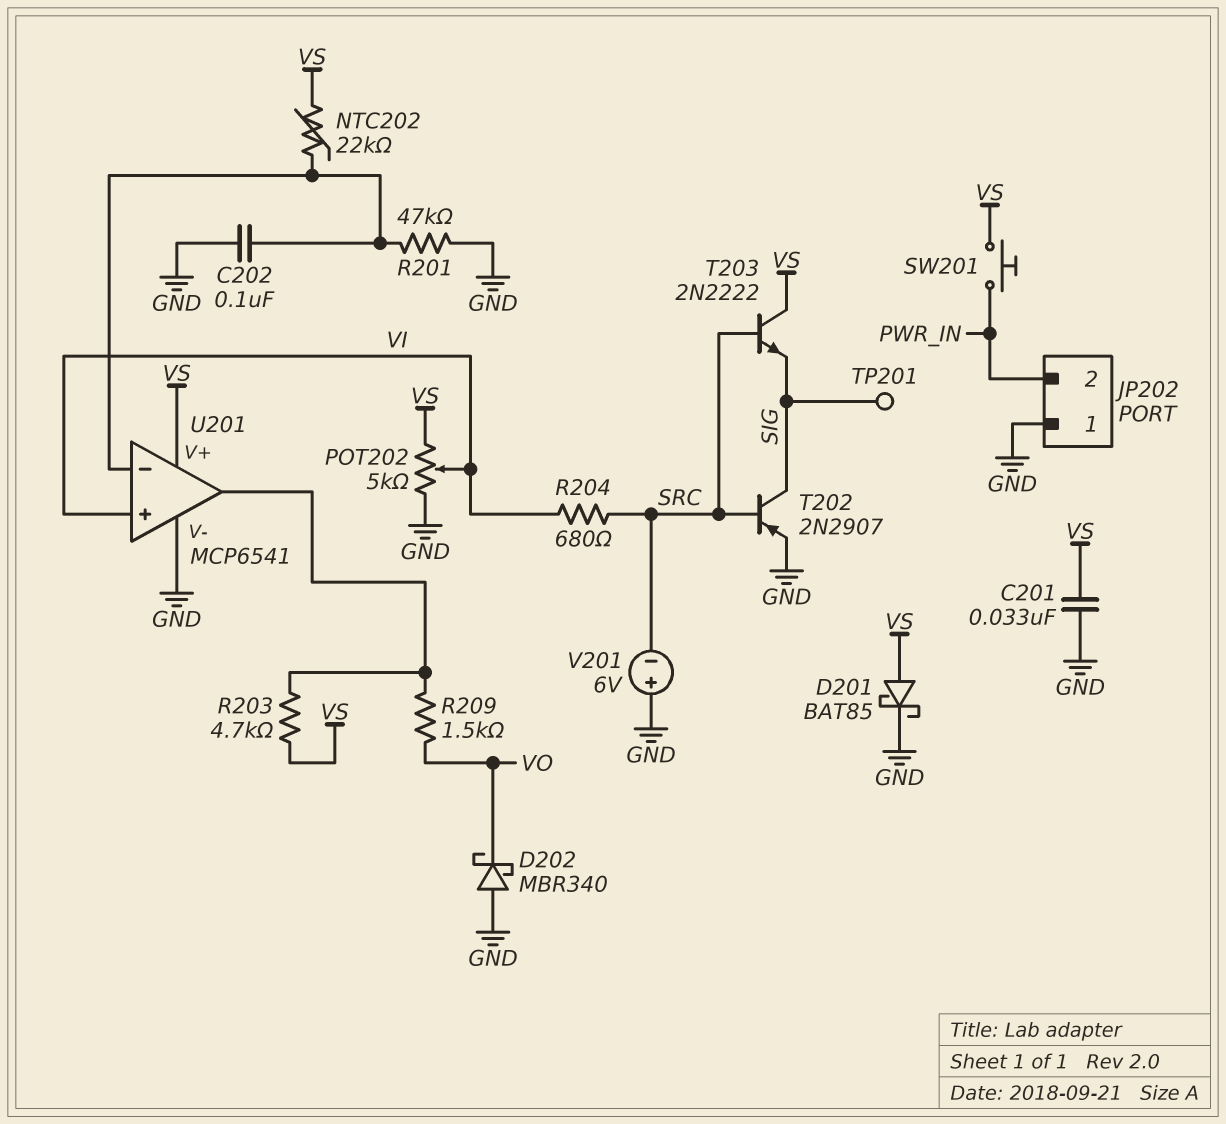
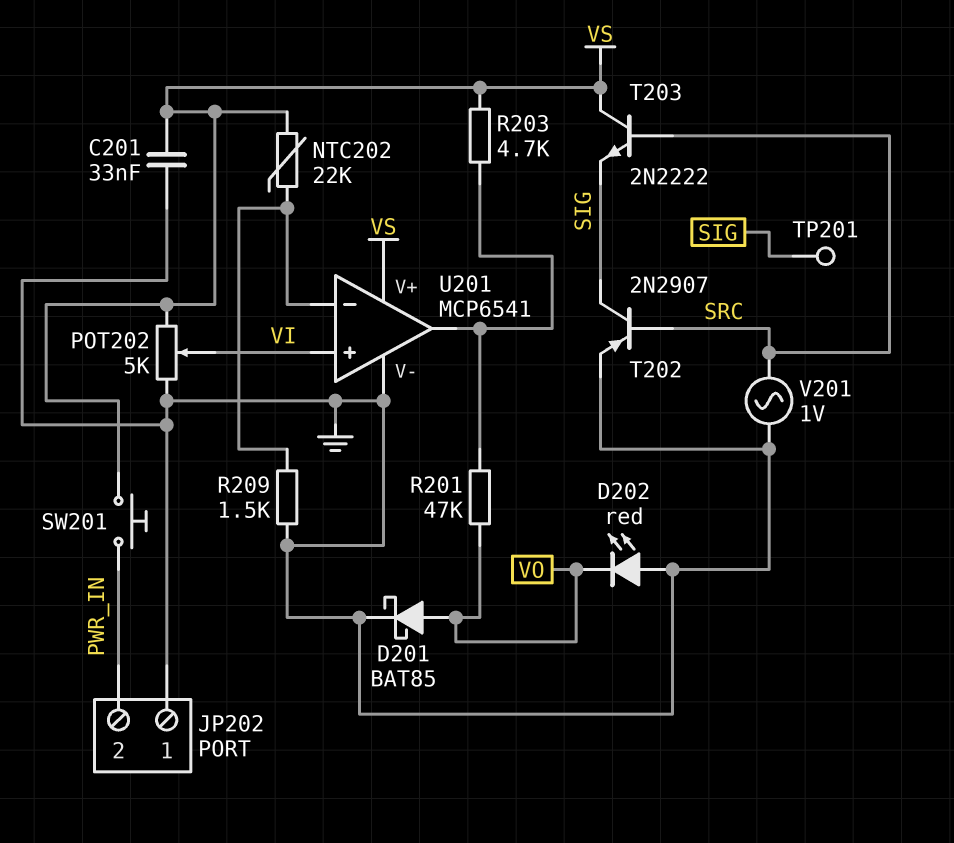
C202: 100nF (GND, U201/in-) -> none
D201: schottky BAT85 (A VS, K GND) -> schottky BAT85 (A VO, K GND)
D202: schottky MBR340 (A GND, K VO) -> LED red (A GND, K VO)
R201: 47k (GND, U201/in-) -> 47k (U201/out, VO)
R204: 680 (SRC, VI) -> none
R209: 1.5k (U201/out, VO) -> 1.5k (GND, U201/in-)
V201: 6V (plus GND, minus SRC) -> AC 1V (GND, SRC)

